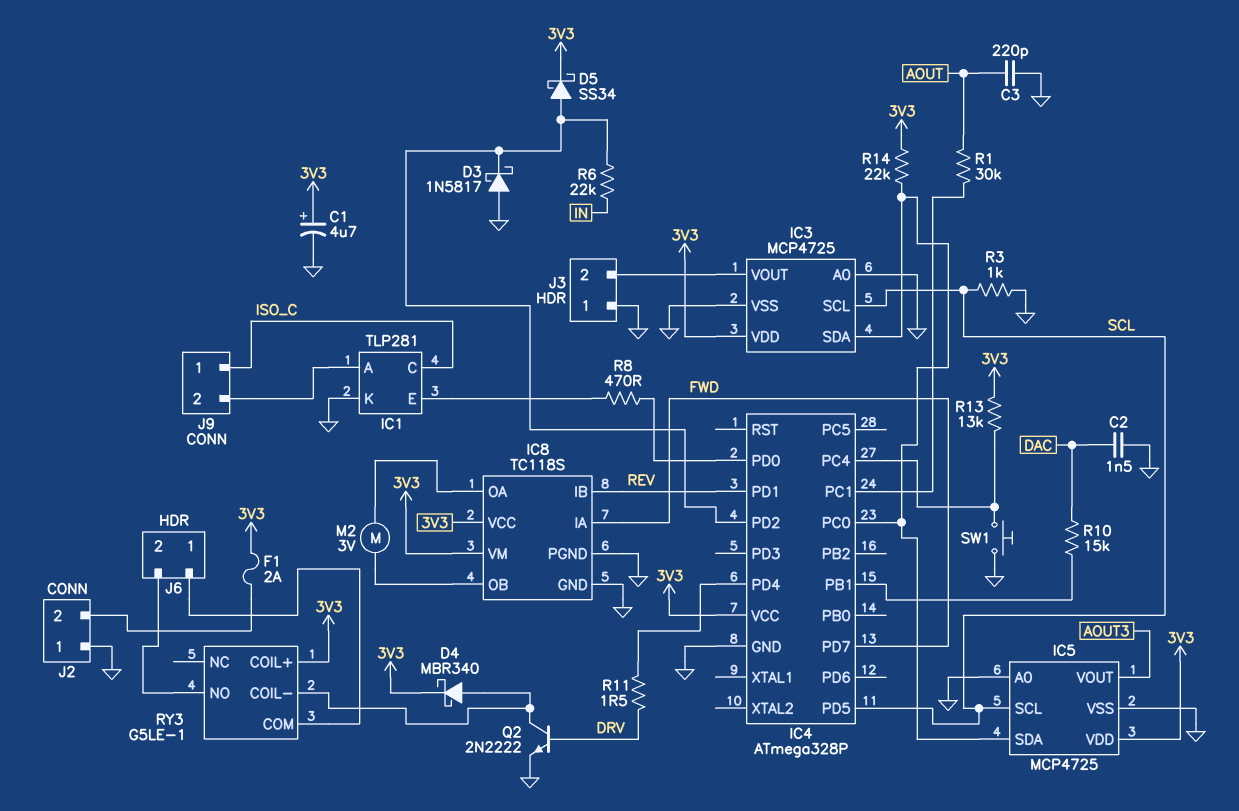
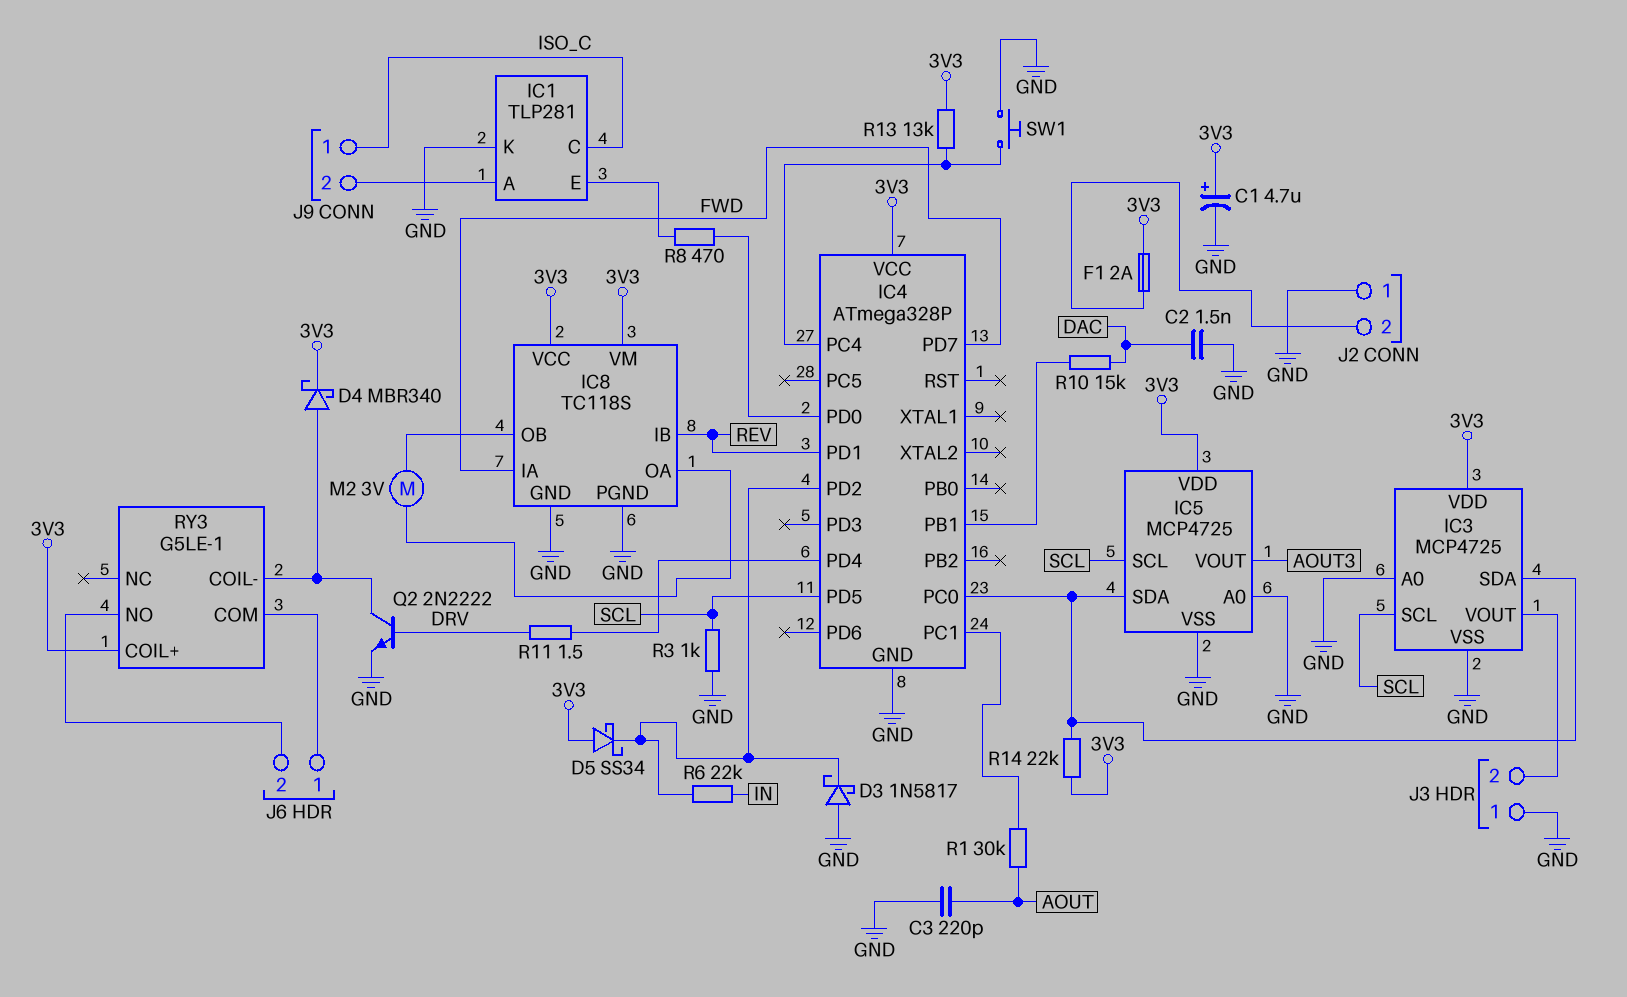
D5: schottky SS34 (A IC4/PD2, K 3V3) -> schottky SS34 (A 3V3, K IC4/PD2)

